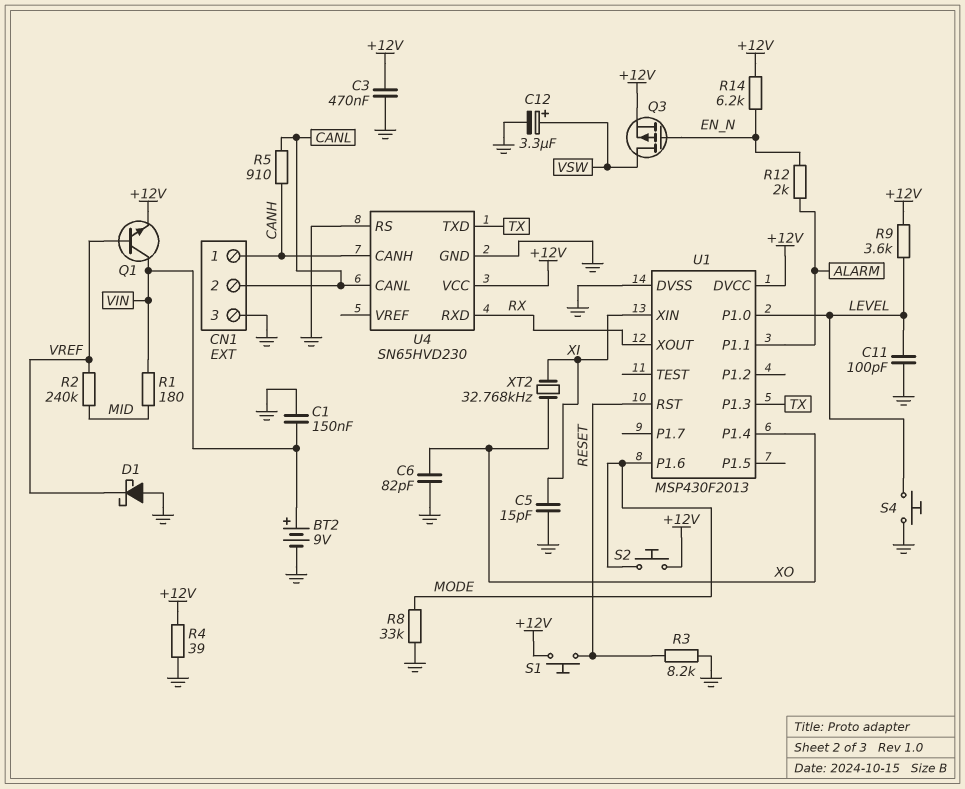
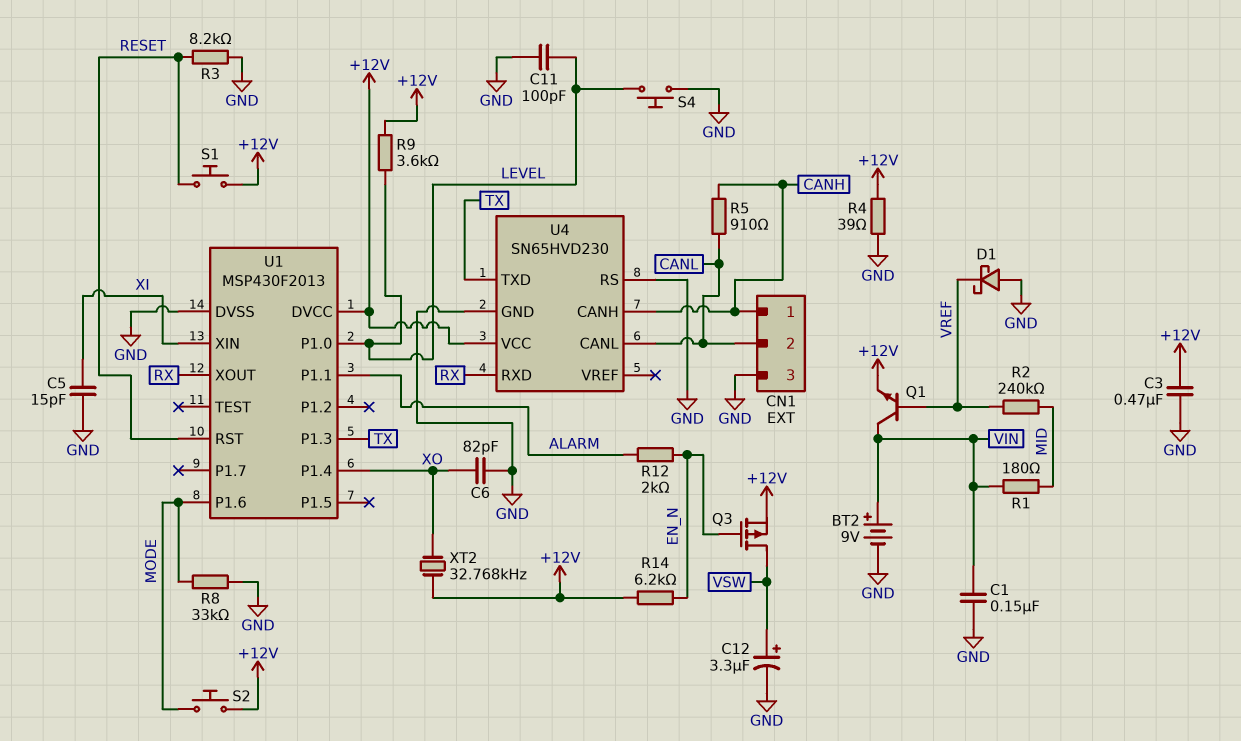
XT2: 32.768kHz (XI, XO) -> 32.768kHz (+12V, XO)

